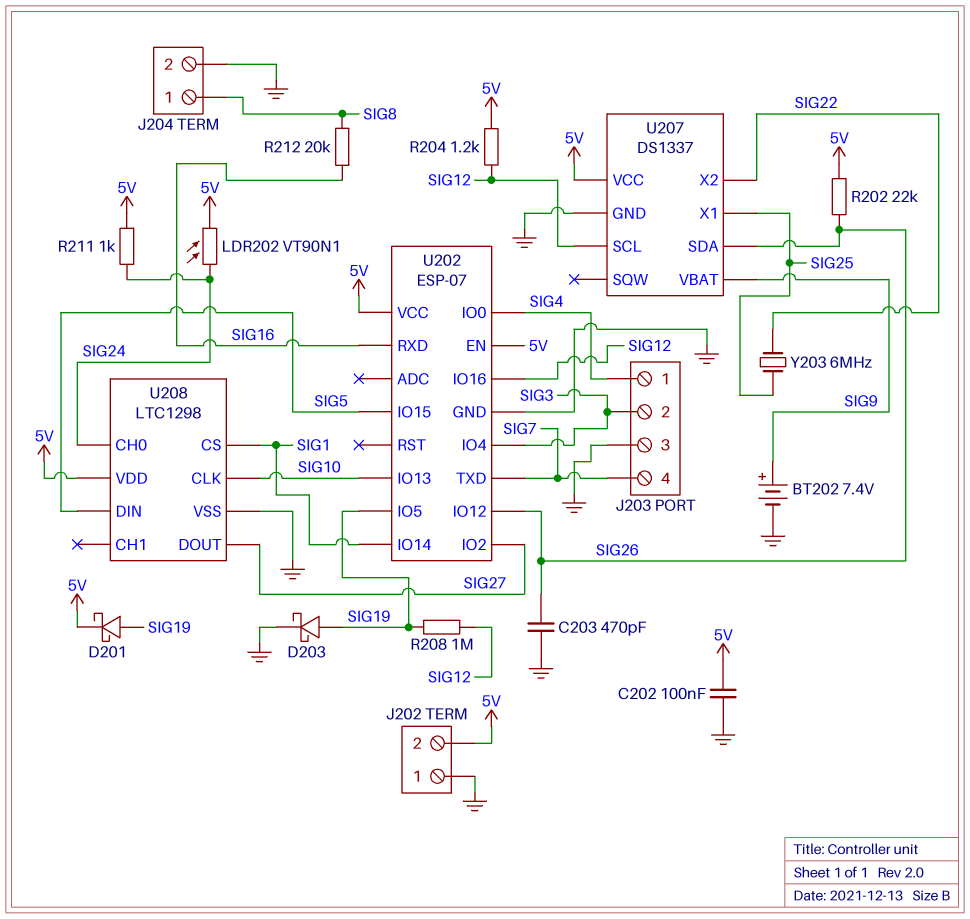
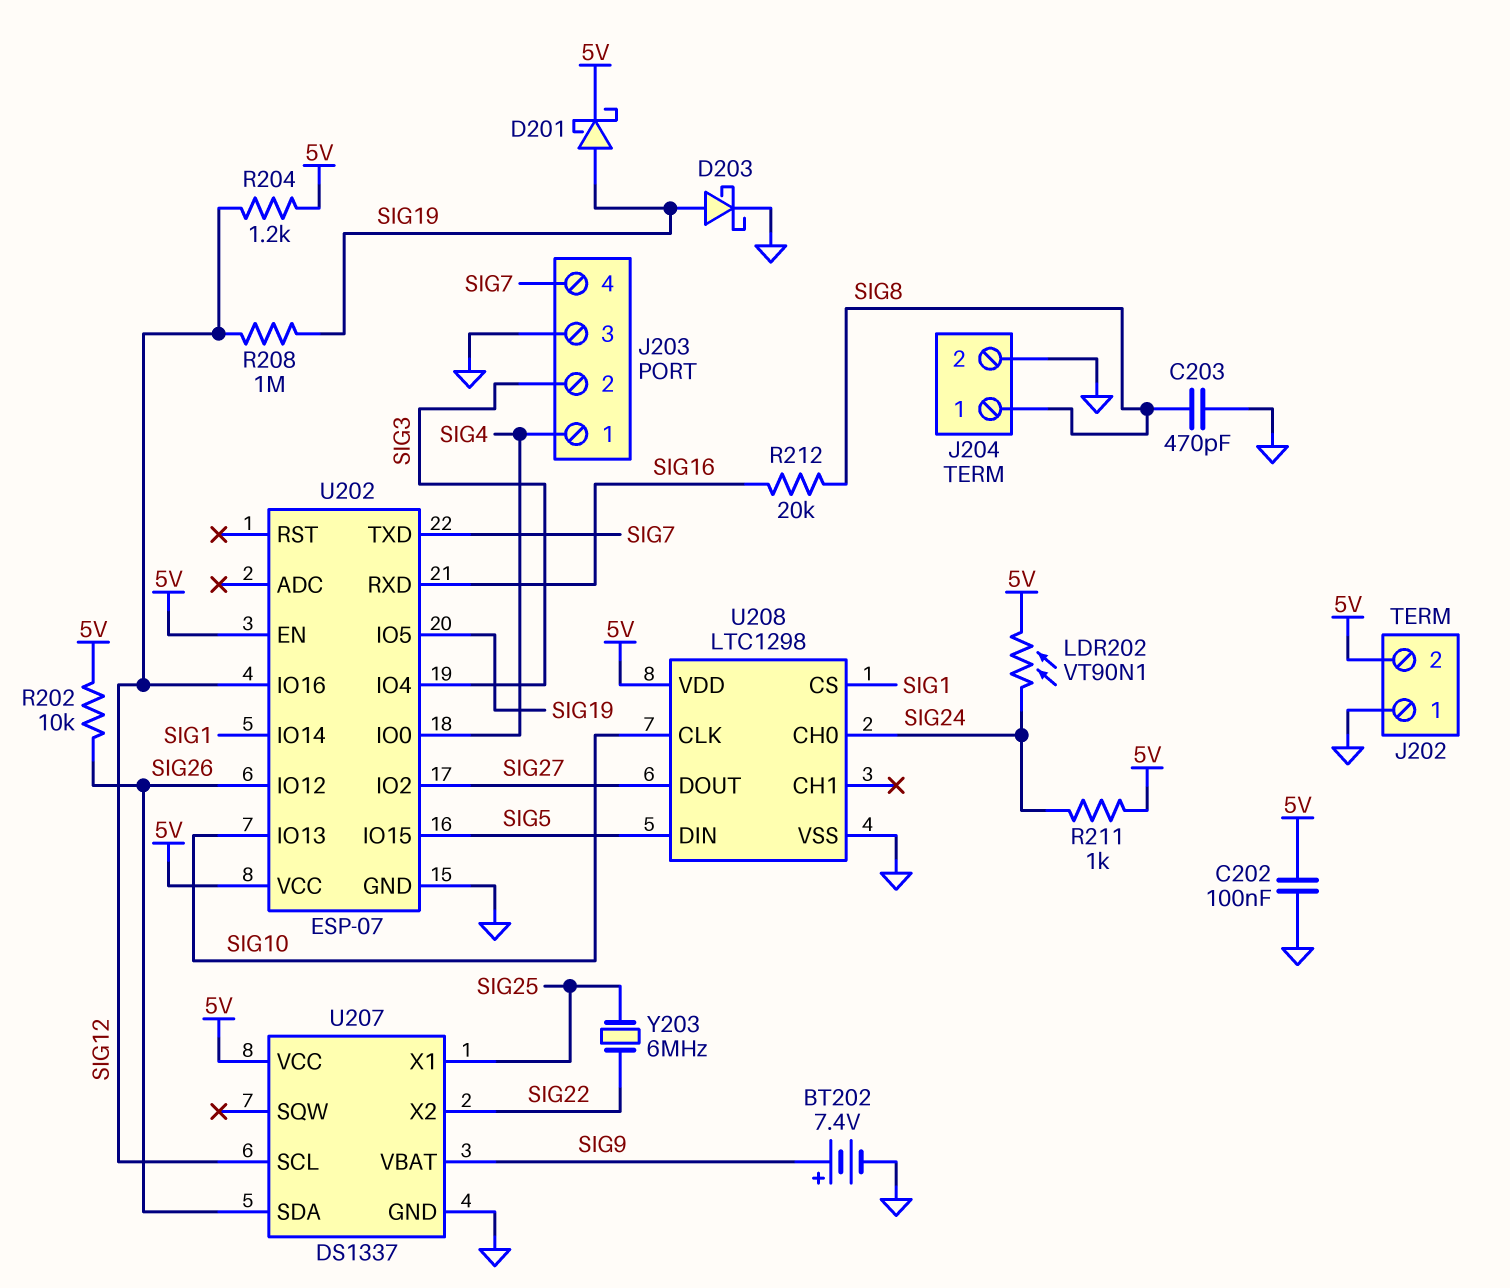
C203: 470pF (GND, SIG26) -> 470pF (GND, SIG8)
R202: 22k (5V, SIG26) -> 10k (5V, SIG26)

